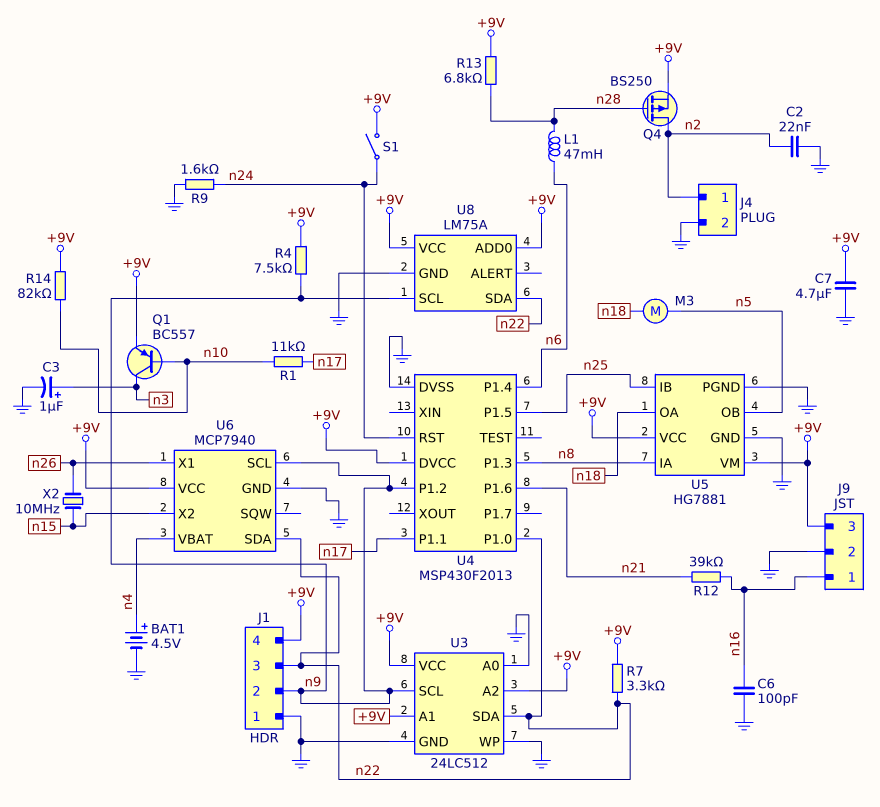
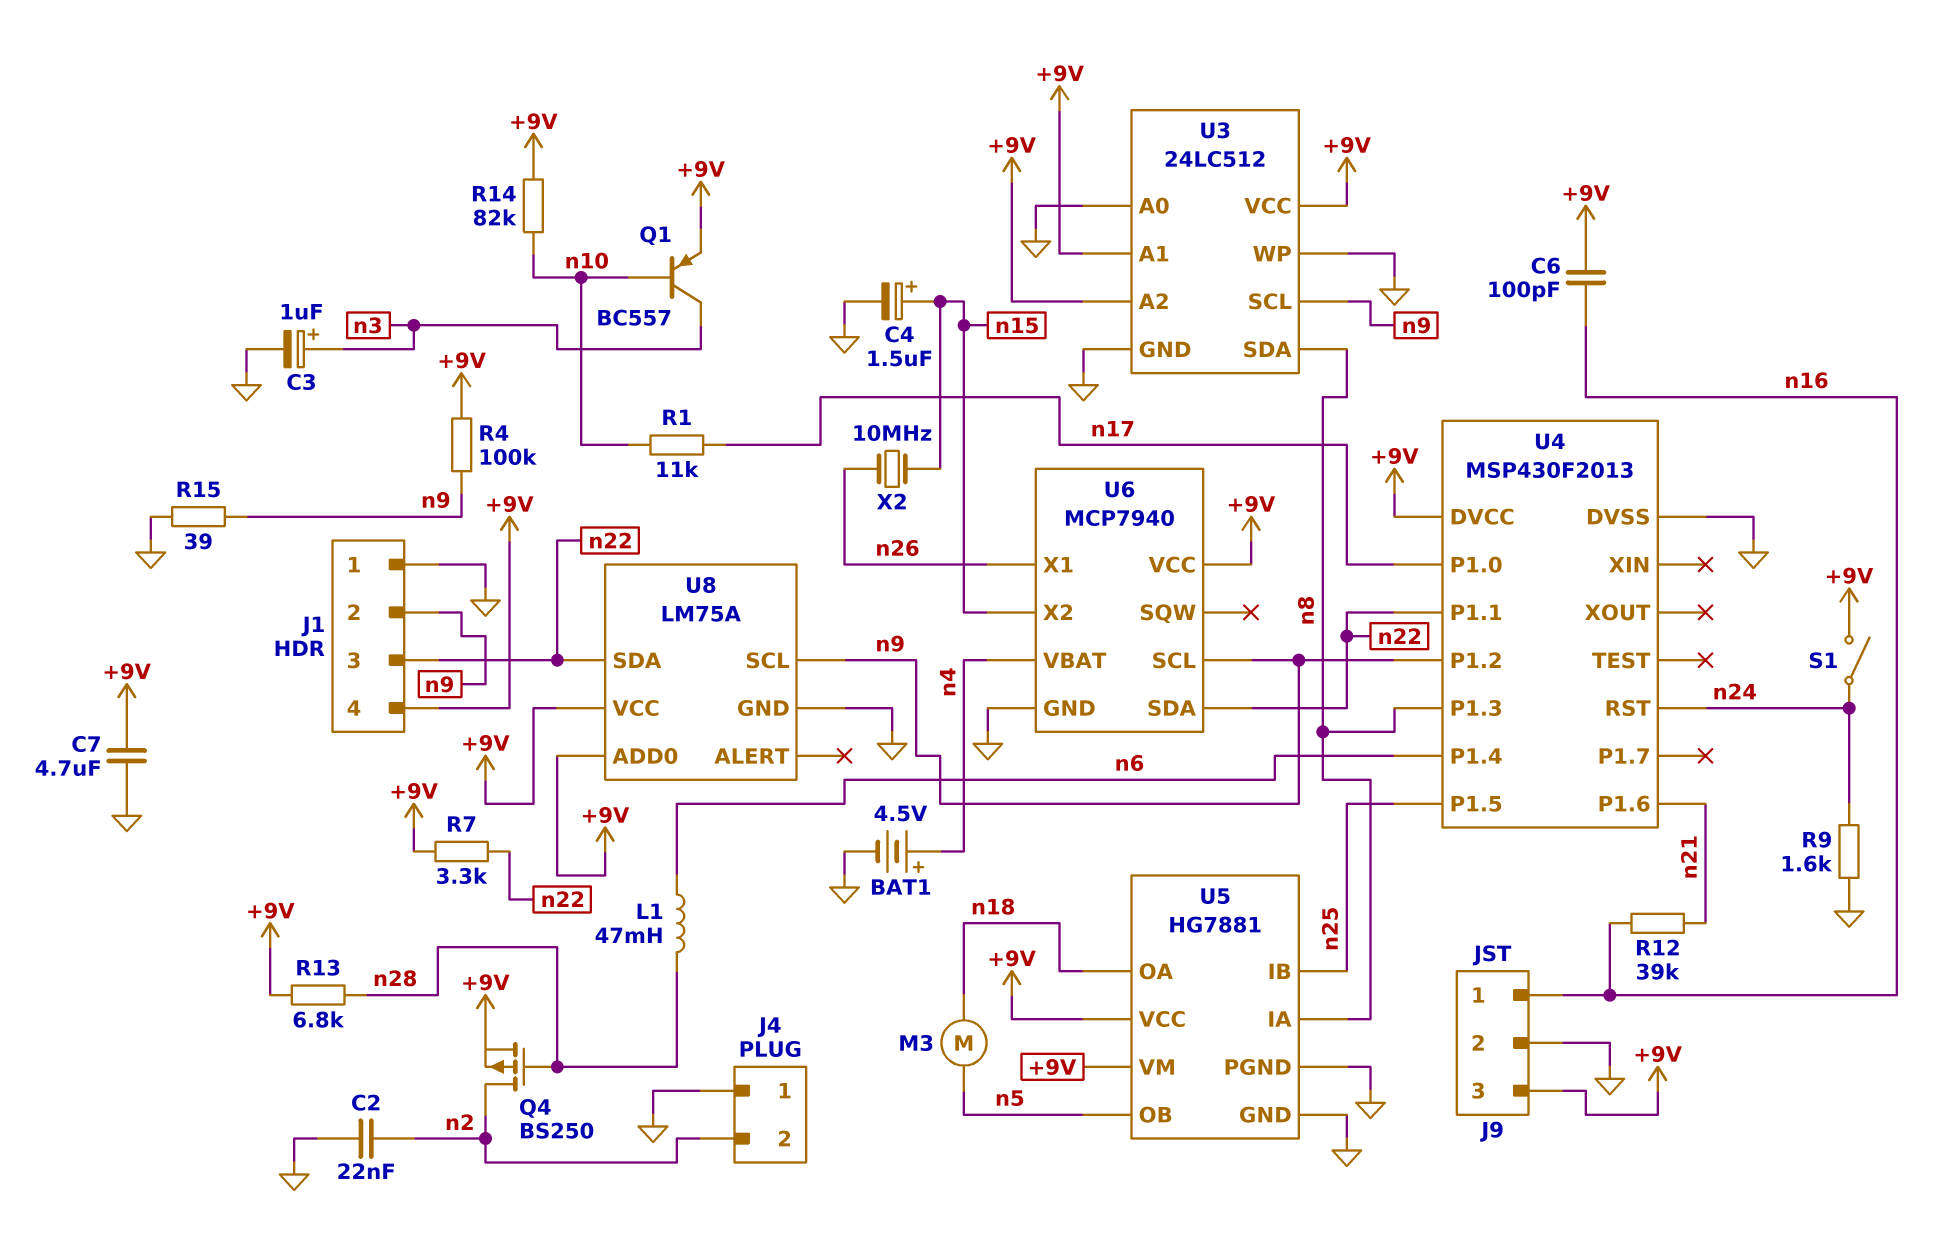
C4: none -> 1.5uF (plus n15, minus GND)
C6: 100pF (GND, n16) -> 100pF (+9V, n16)
J4 pin 1: n2 -> GND
J4 pin 2: GND -> n2
R4: 7.5k (+9V, n9) -> 100k (+9V, n9)
R15: none -> 39 (GND, n9)
U3 pin SDA: n22 -> n8
U4 pin P1.0: n22 -> n17
U4 pin P1.1: n17 -> n22

